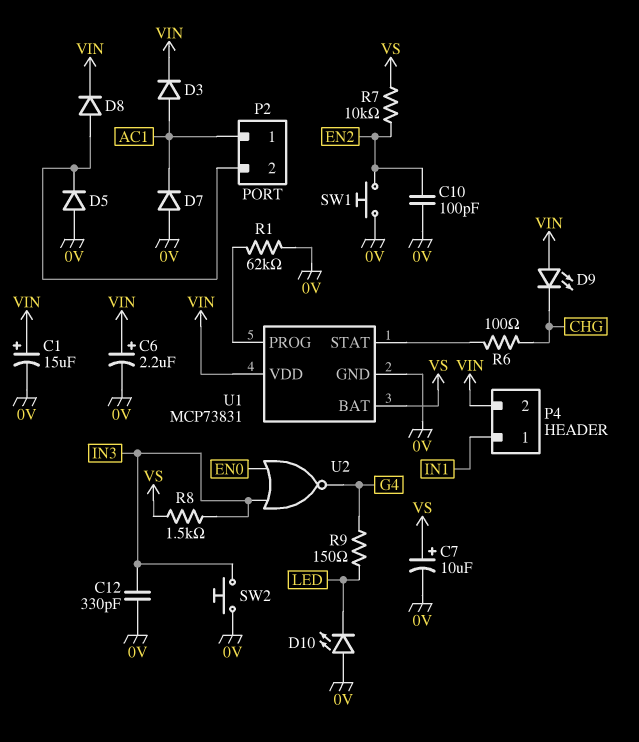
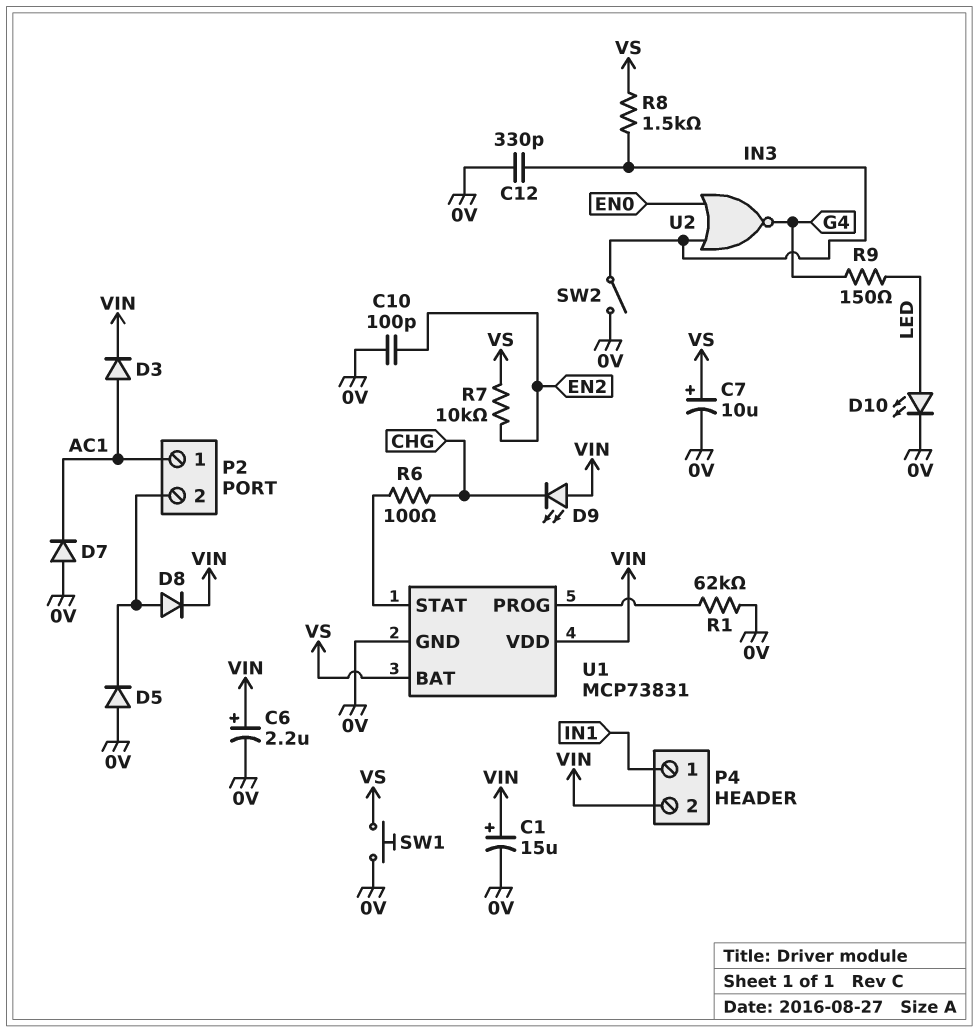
D10: LED (A 0V, K LED) -> LED (A LED, K 0V)
SW1: button (0V, EN2) -> button (0V, VS)
SW2: button (0V, IN3) -> switch (0V, IN3)

